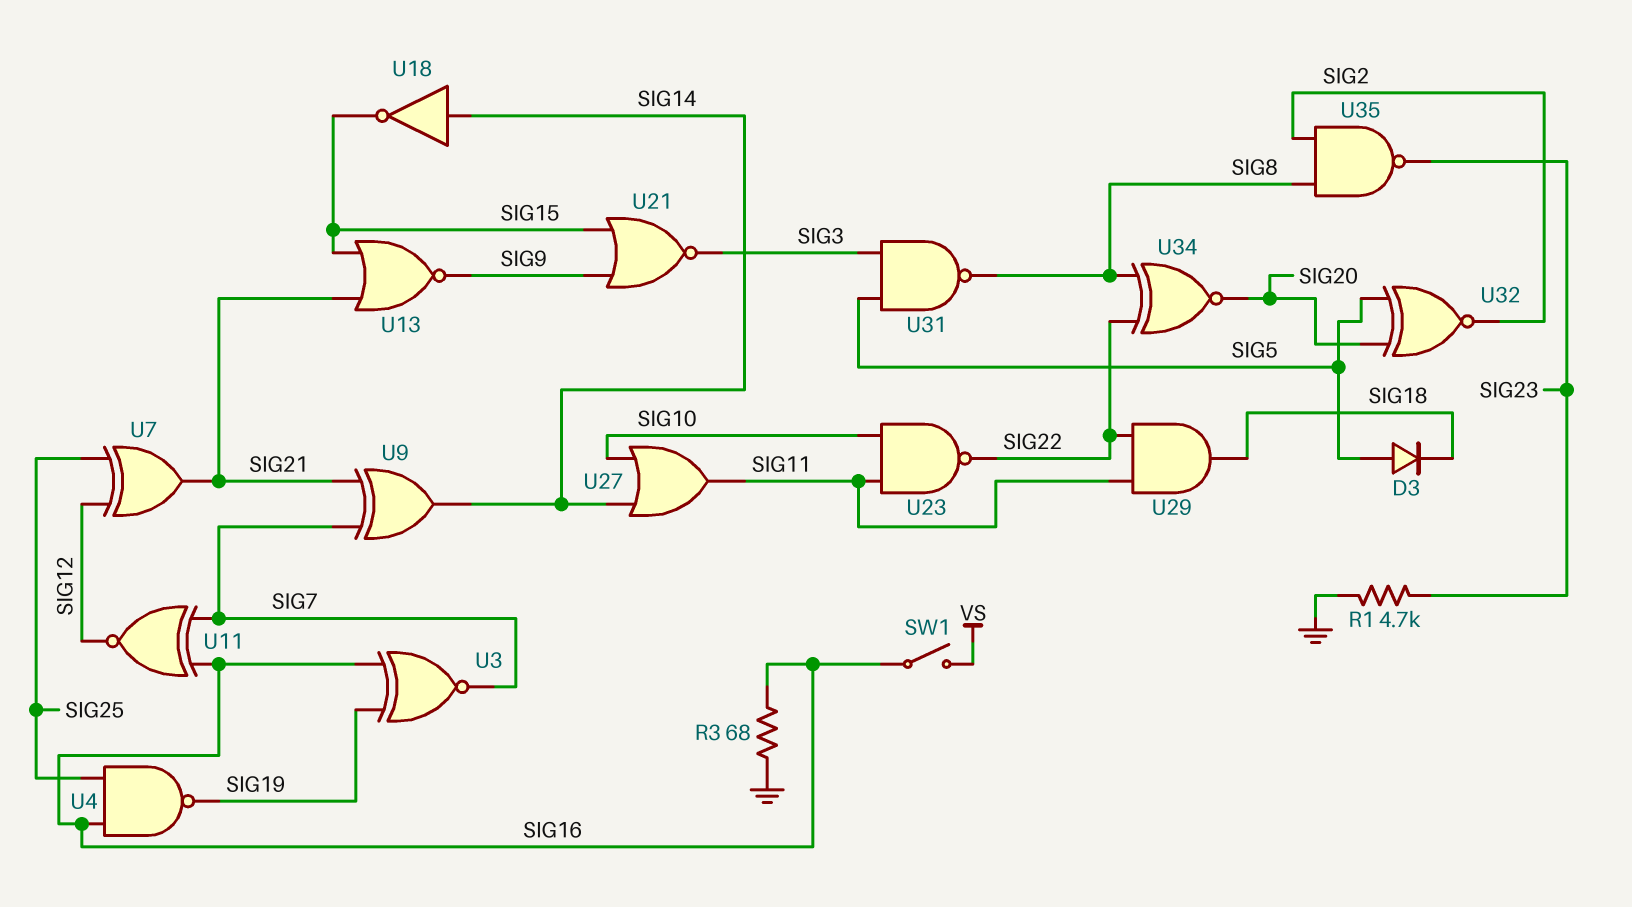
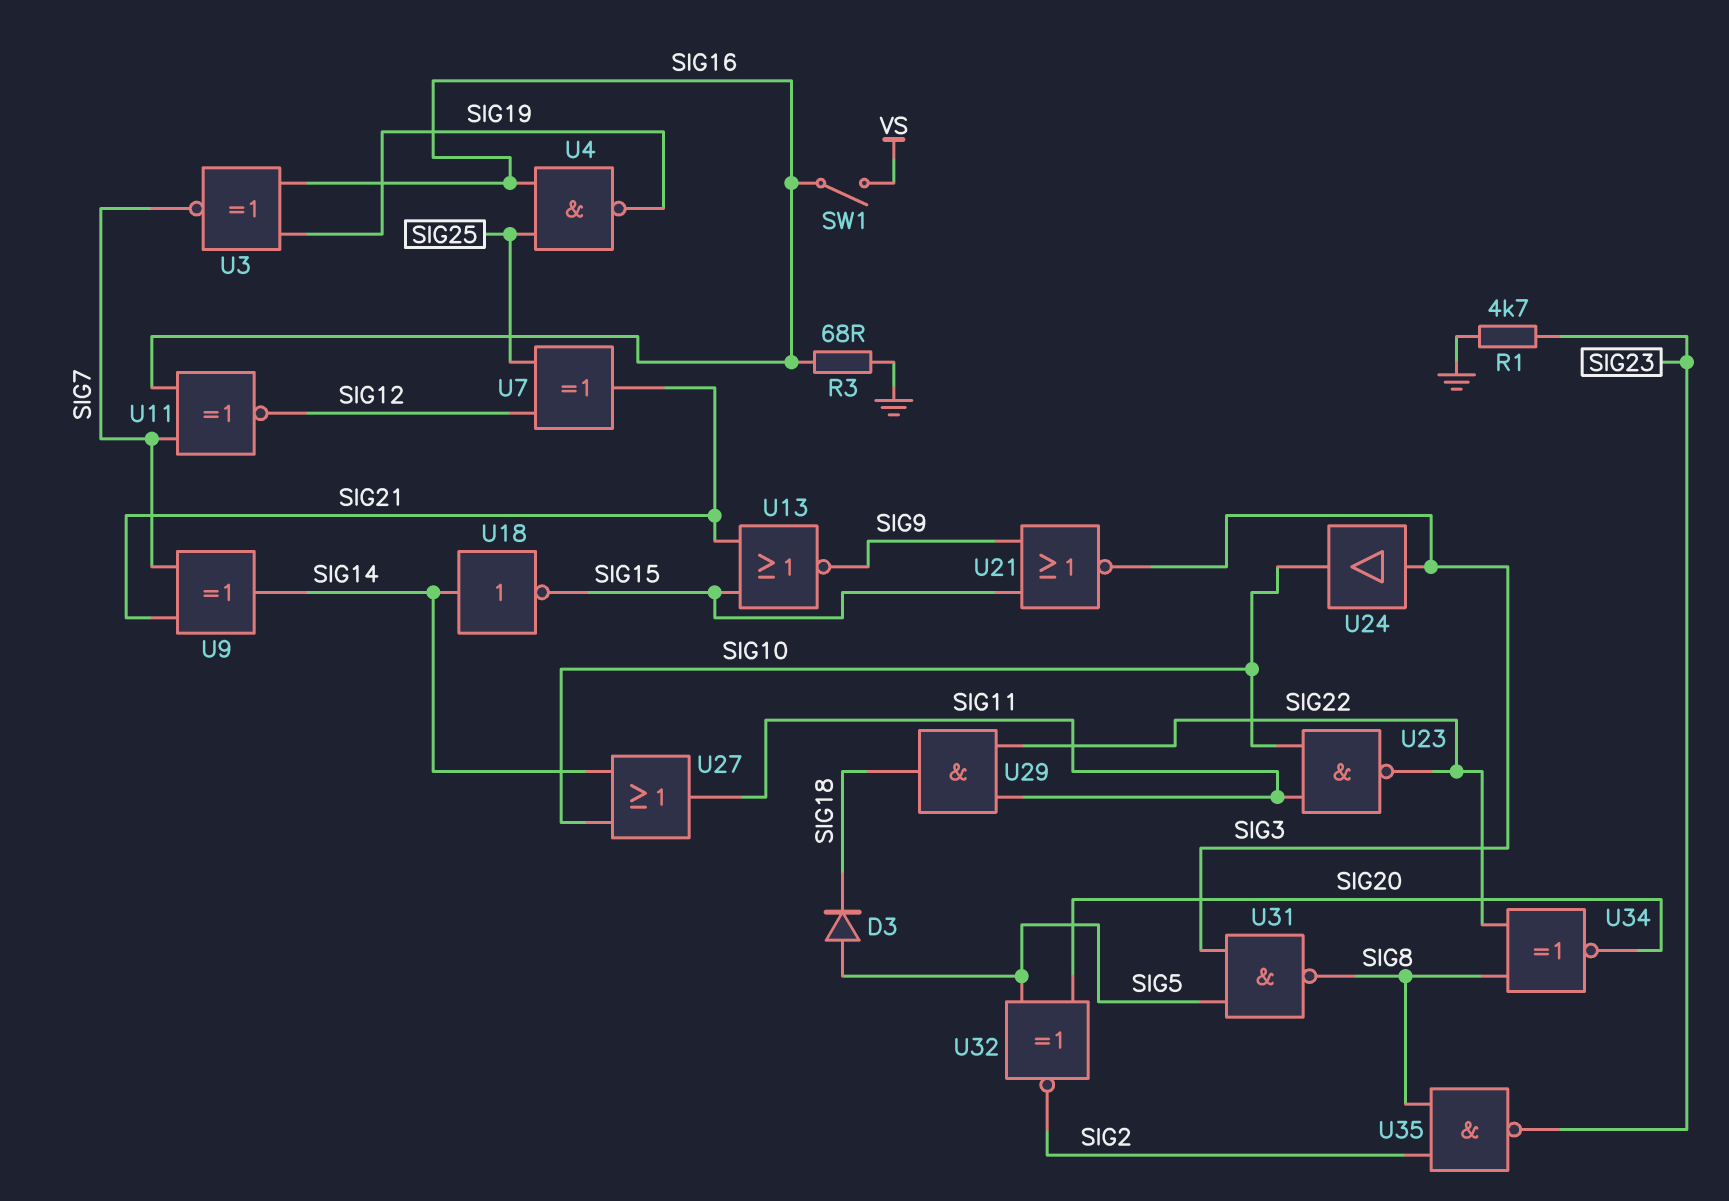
U24: none -> buffer (in SIG3, out SIG10)

